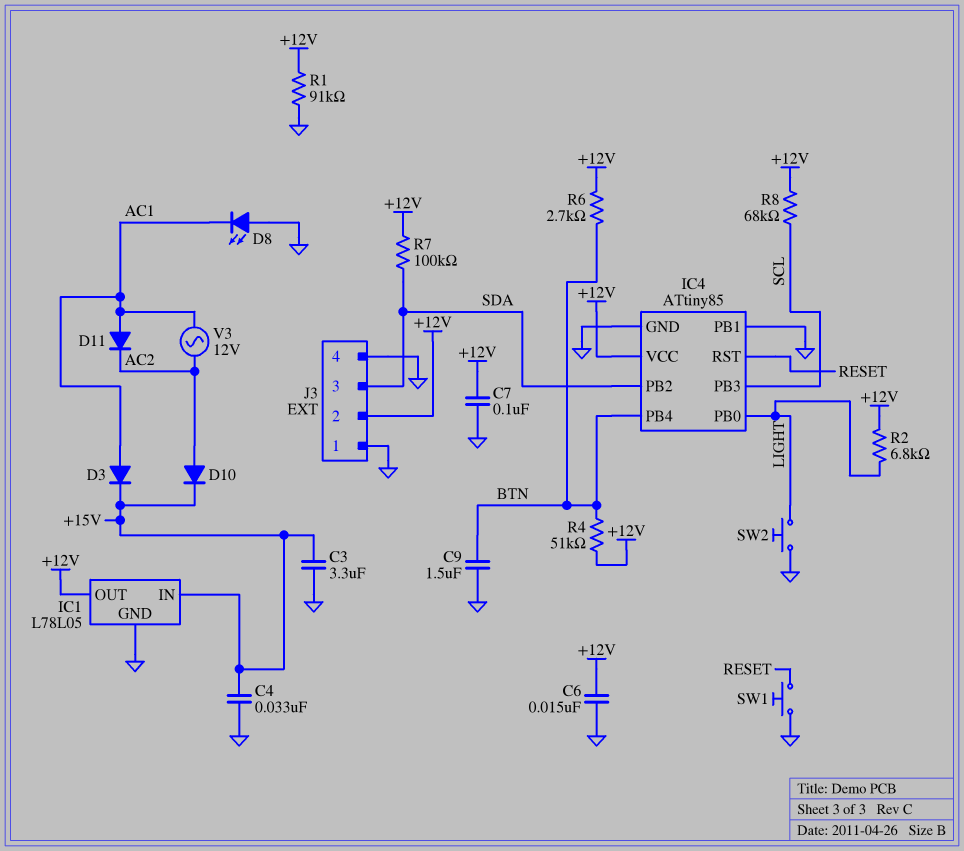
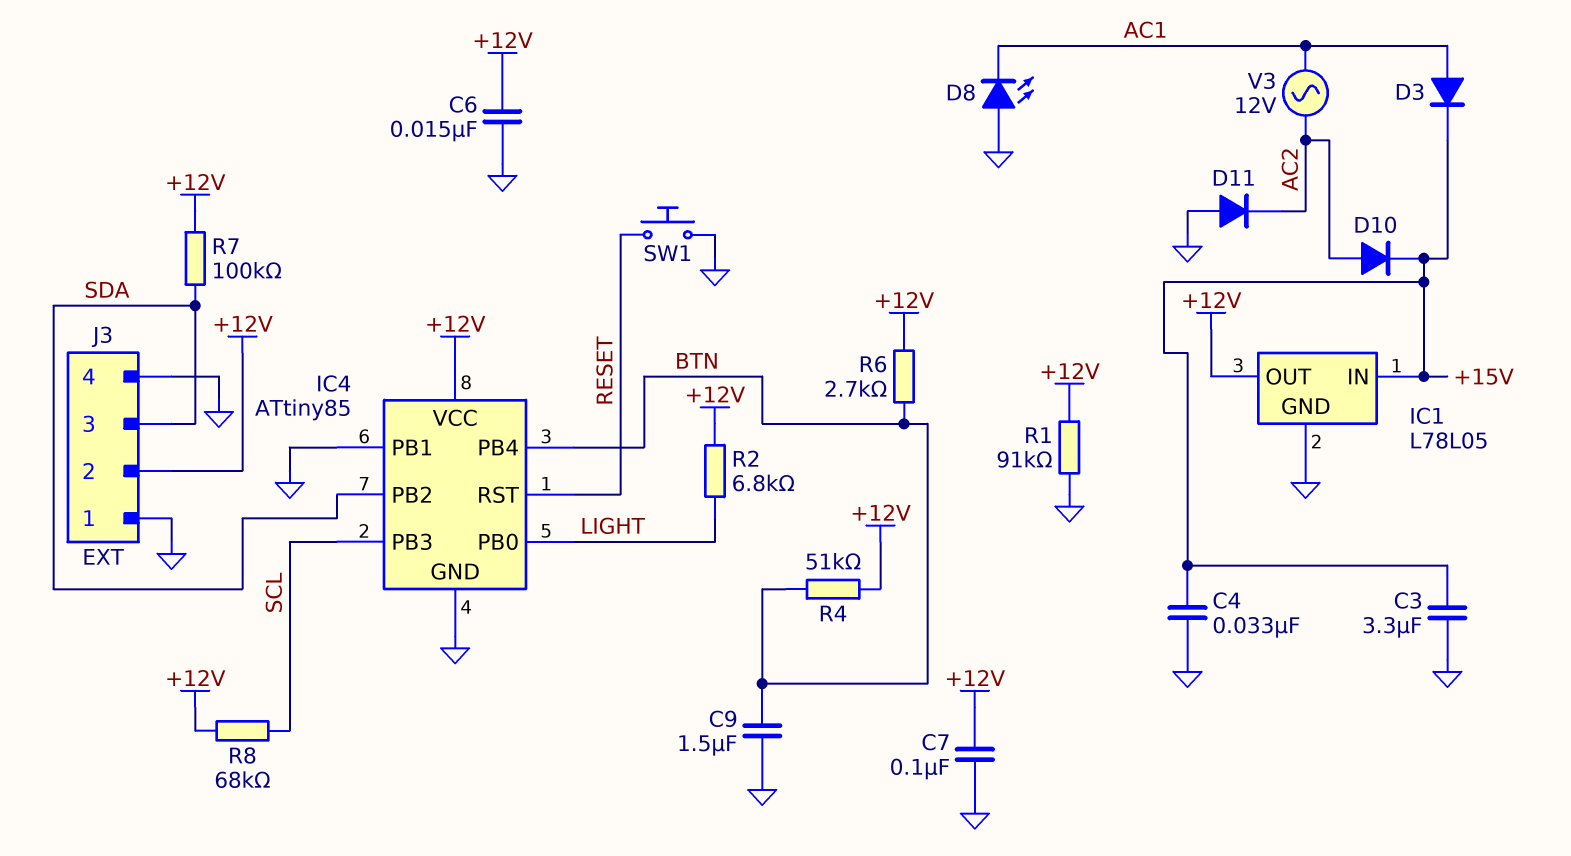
D11: diode (A AC1, K AC2) -> diode (A GND, K AC2)
SW2: button (GND, LIGHT) -> none

